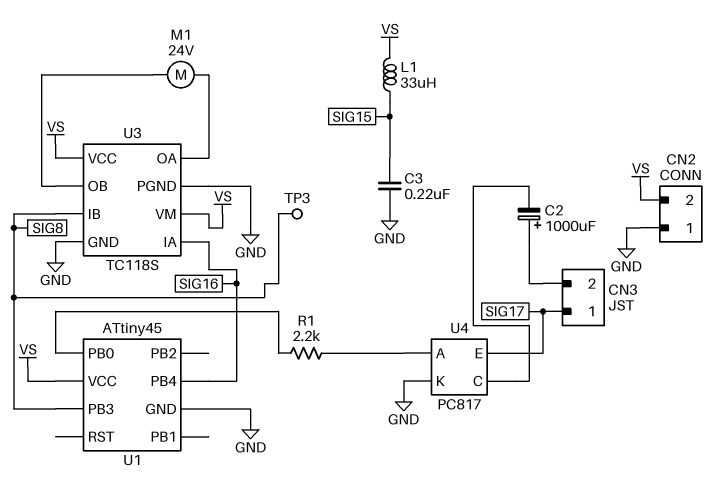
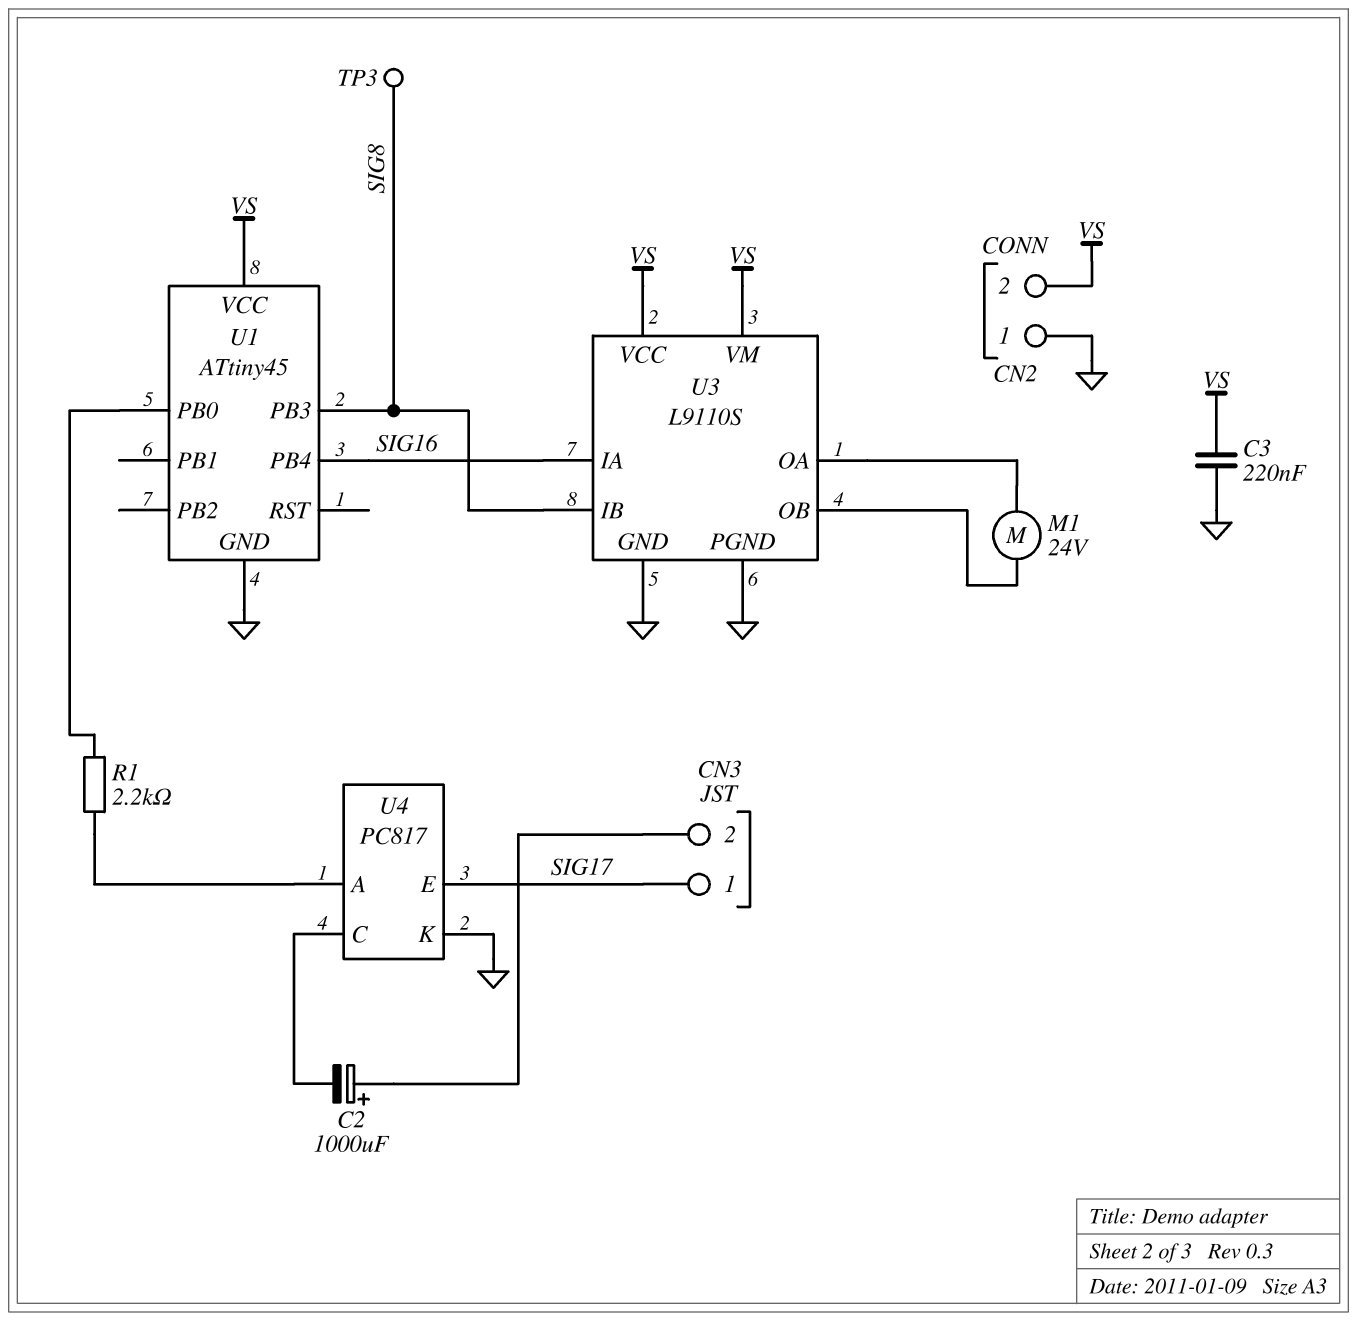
C3: 220nF (GND, SIG15) -> 220nF (GND, VS)
L1: 33uH (SIG15, VS) -> none
U3: TC118S -> L9110S

